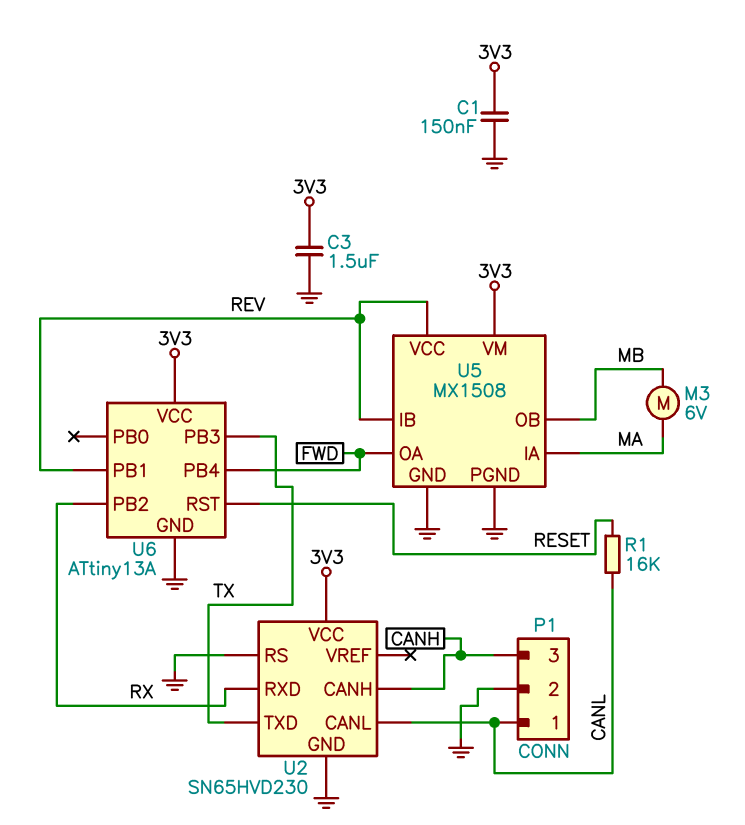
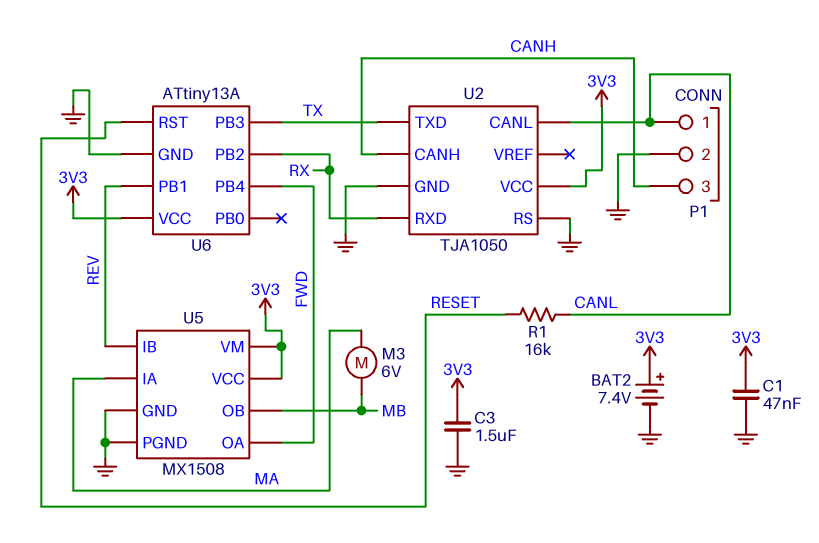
BAT2: none -> 7.4V (plus 3V3, minus GND)
C1: 150nF (3V3, GND) -> 47nF (3V3, GND)
U2: SN65HVD230 -> TJA1050
U5 pin VCC: REV -> 3V3

